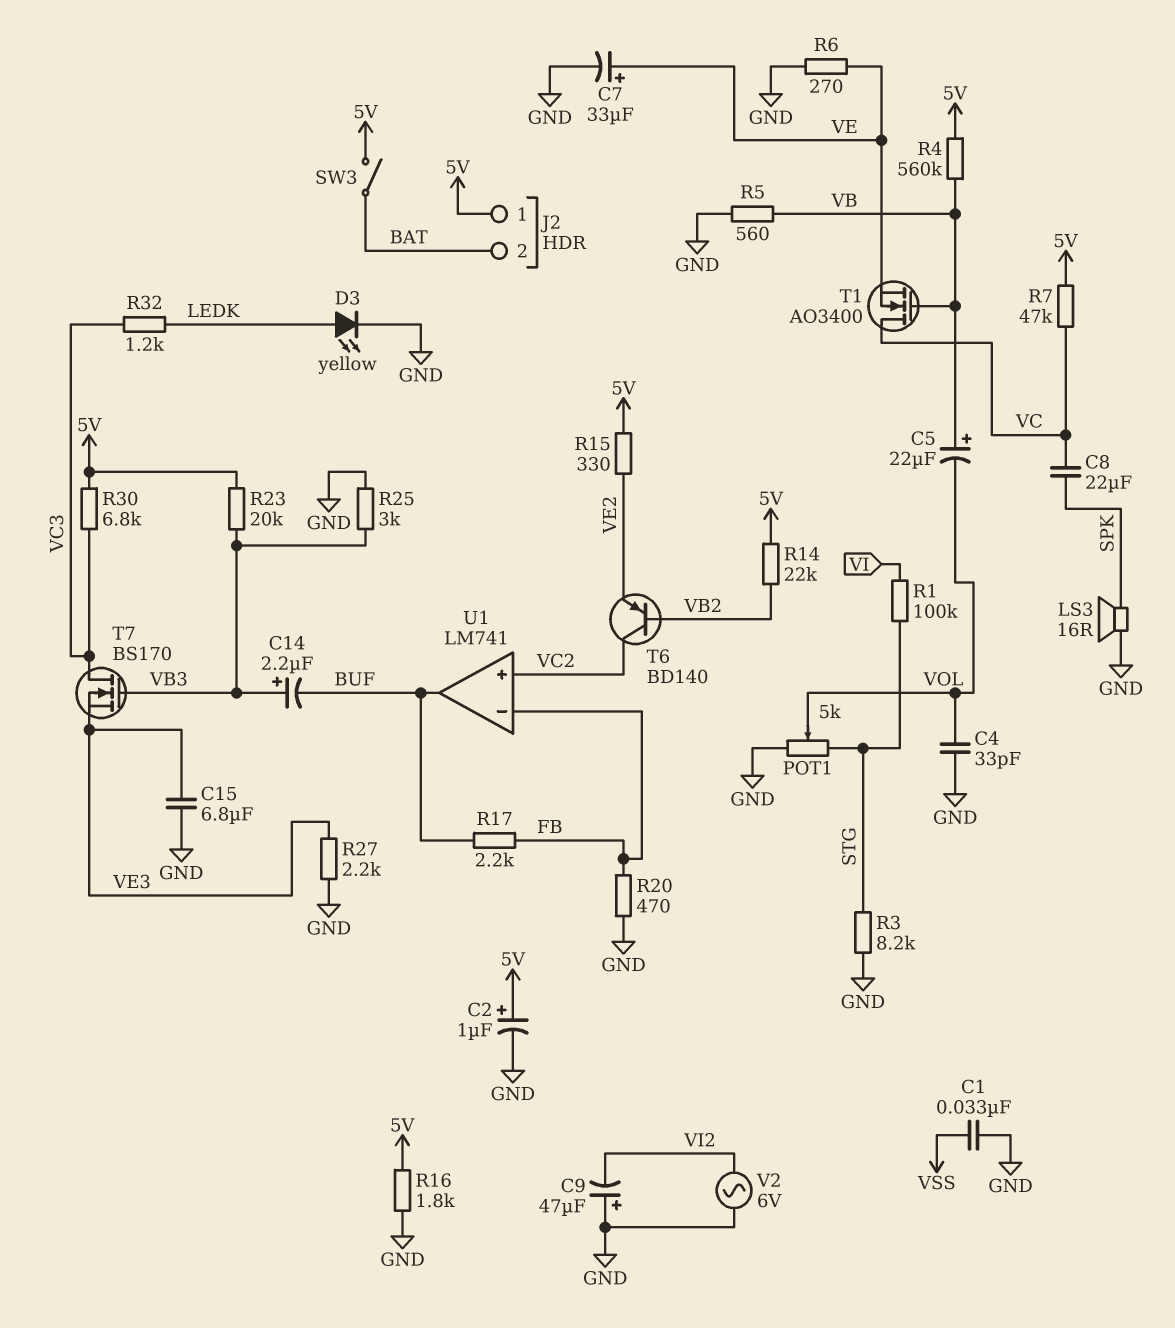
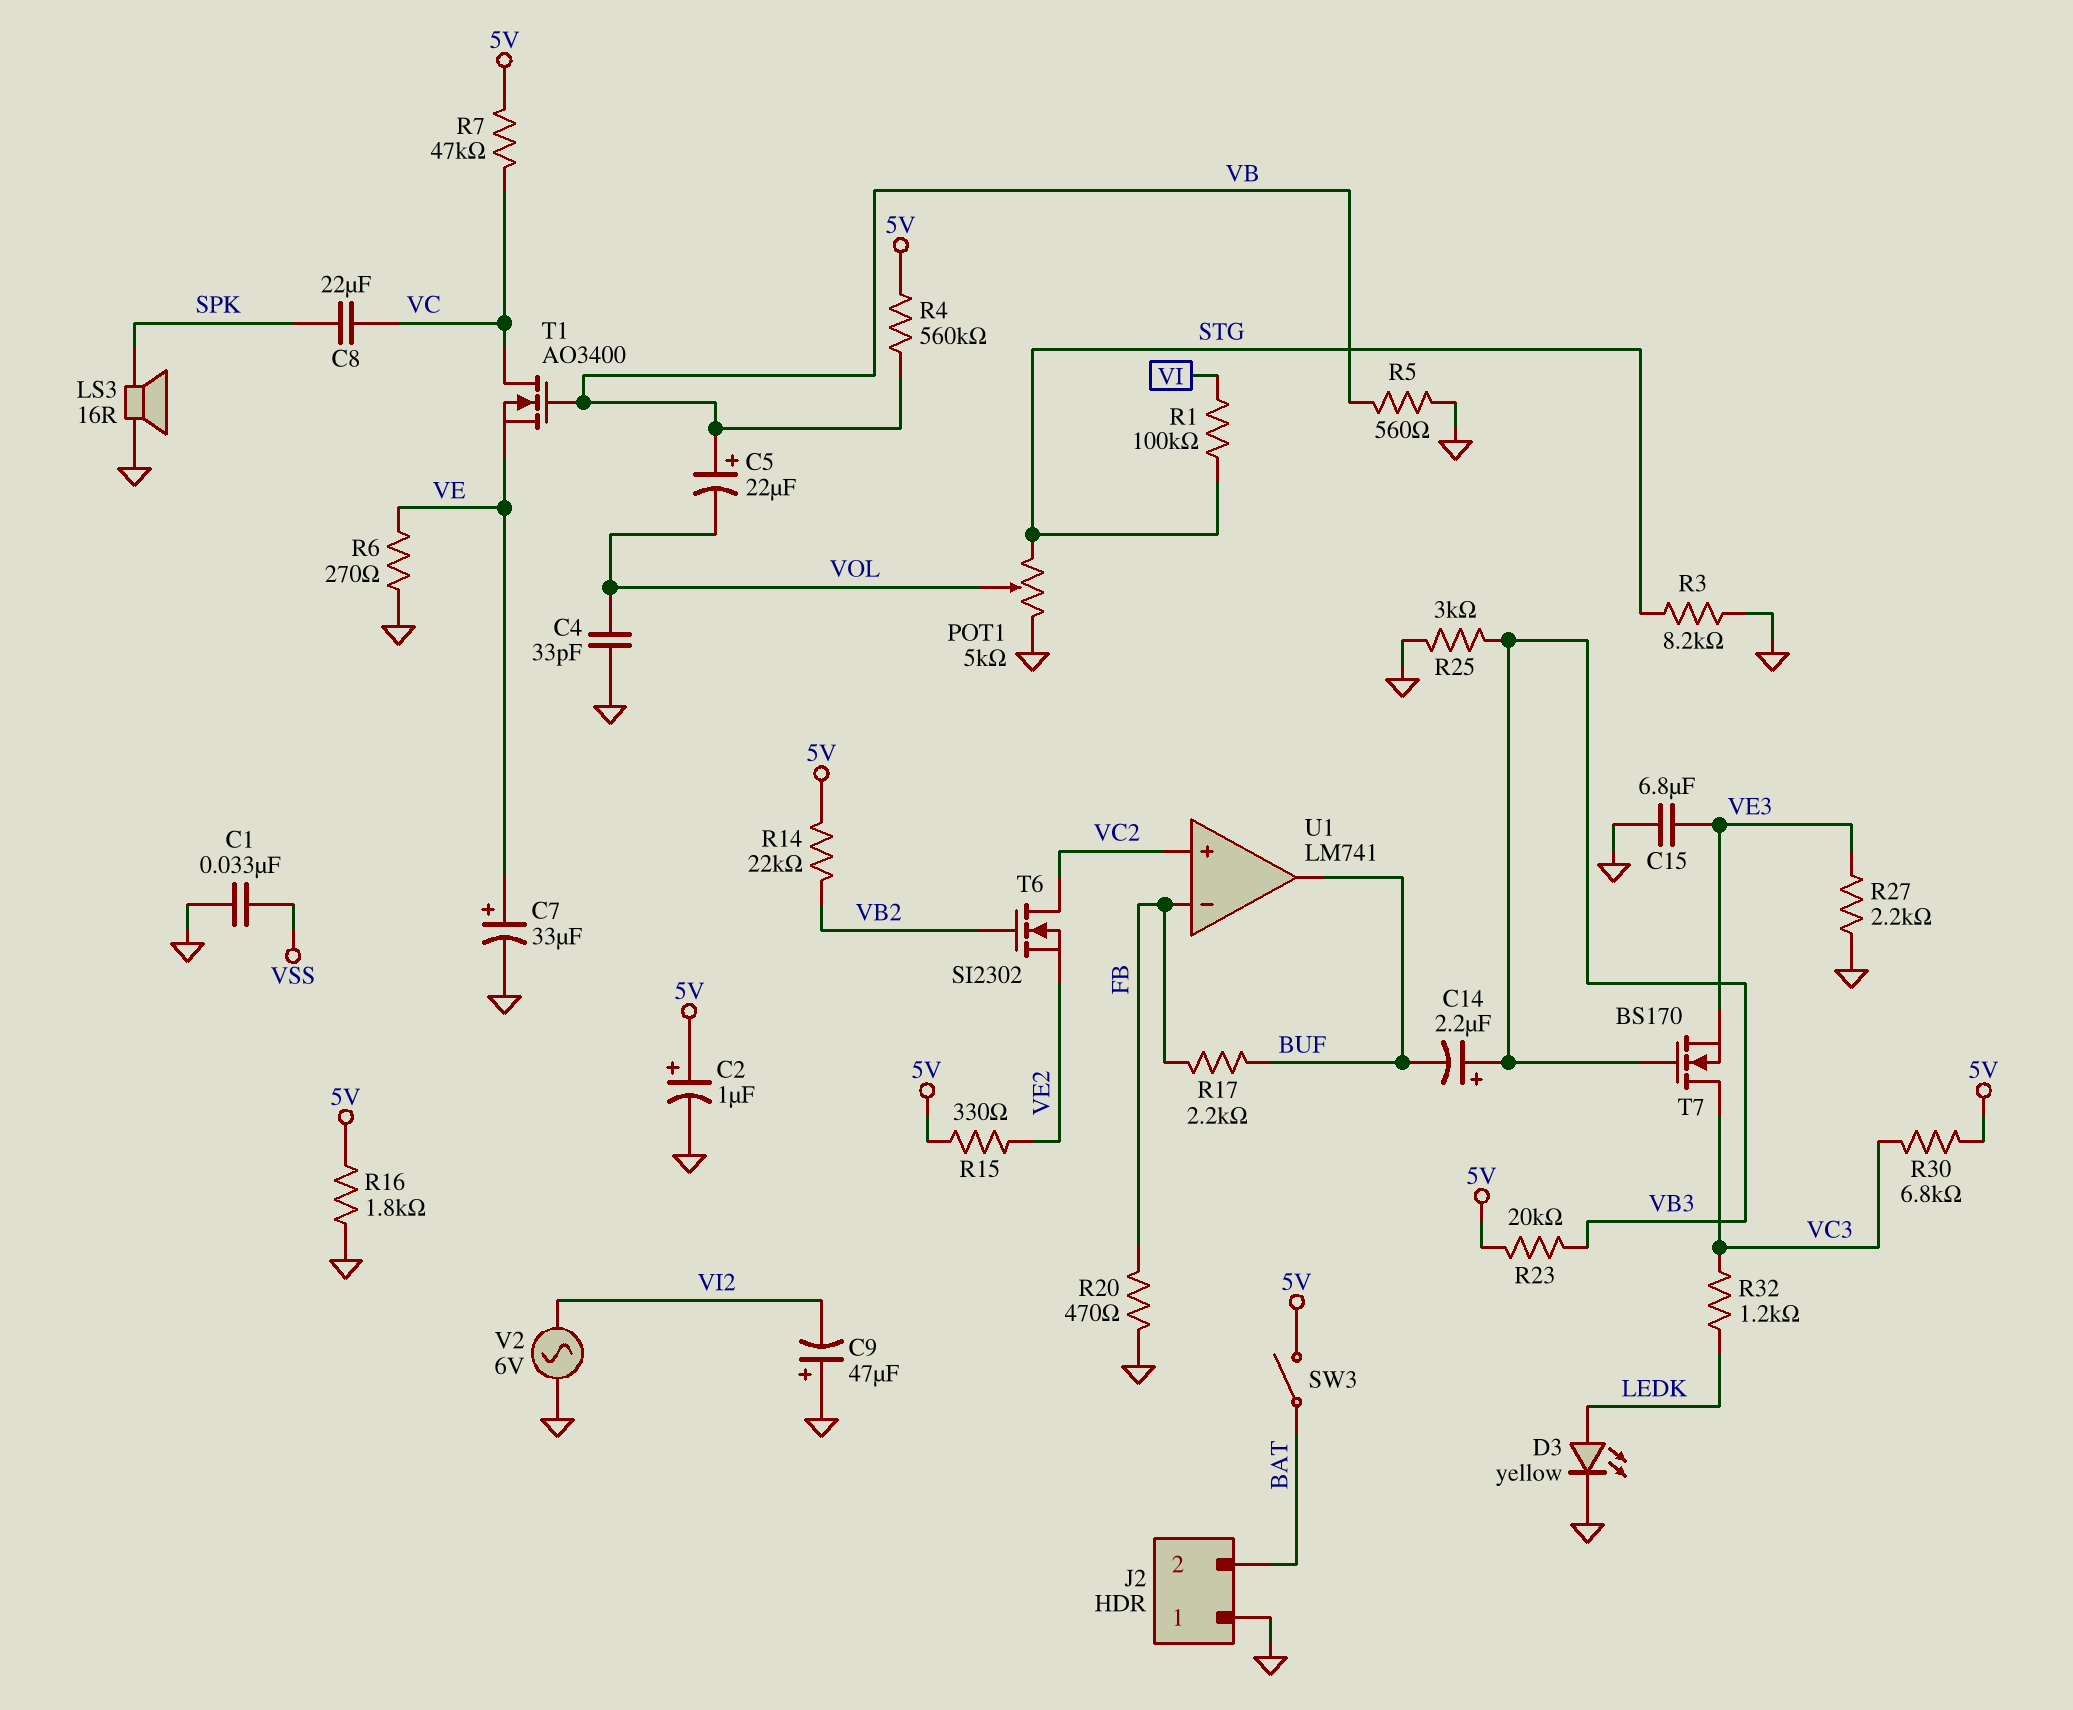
J2 pin 1: 5V -> GND
T6: PNP BD140 (B VB2, C VC2, E VE2) -> NMOS SI2302 (G VB2, D VC2, S VE2)

